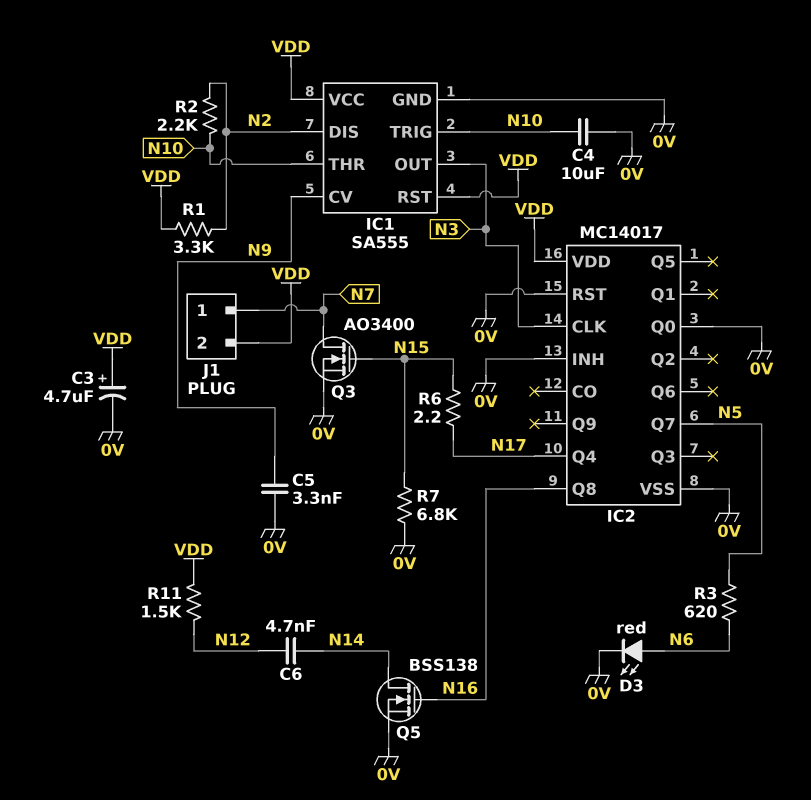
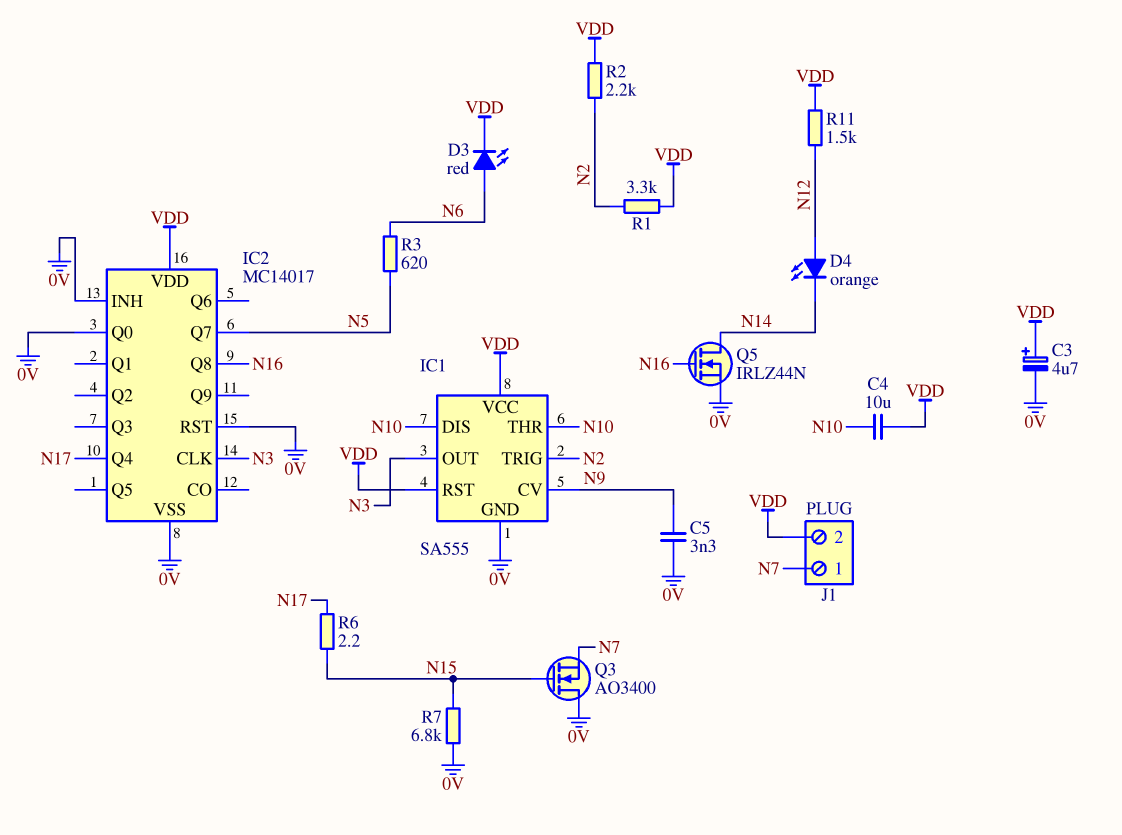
C4: 10uF (0V, N10) -> 10uF (N10, VDD)
C6: 4.7nF (N12, N14) -> none
D3: LED red (A N6, K 0V) -> LED red (A N6, K VDD)
D4: none -> LED orange (A N12, K N14)
IC1 pin DIS: N2 -> N10
IC1 pin TRIG: N10 -> N2
Q3: NMOS AO3400 (G N15, D N7, S 0V) -> NMOS AO3400 (G N15, D 0V, S N7)
Q5: NMOS BSS138 (G N16, D N14, S 0V) -> NMOS IRLZ44N (G N16, D N14, S 0V)
R2: 2.2k (N2, N10) -> 2.2k (N2, VDD)

